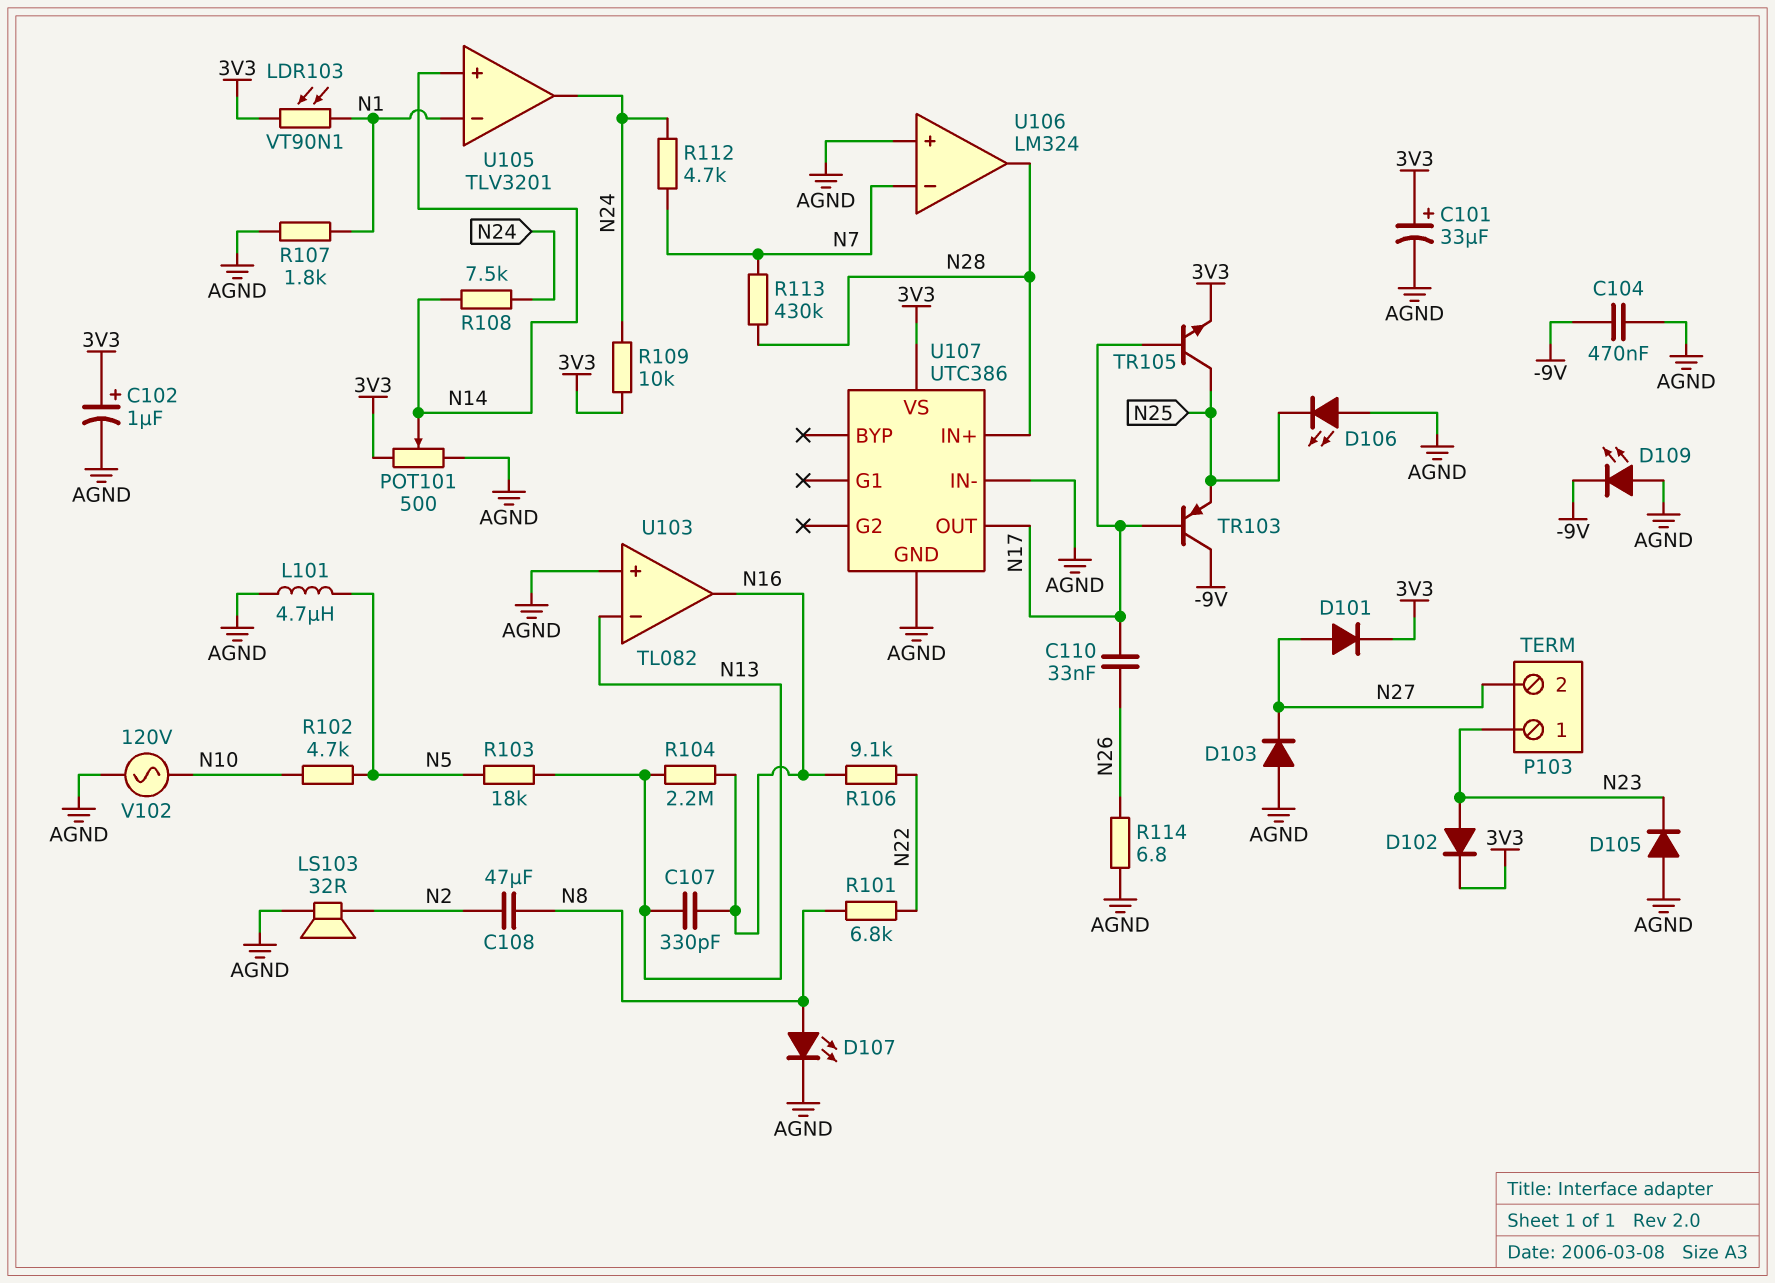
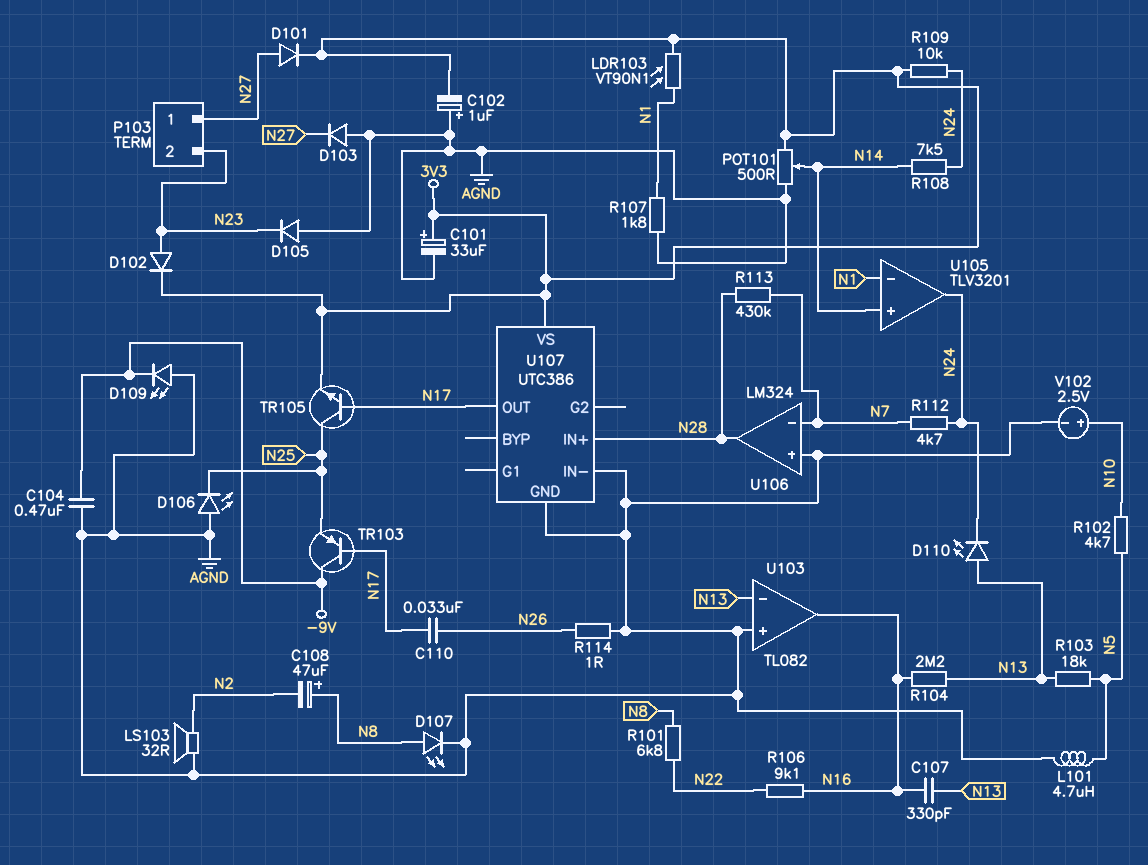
C102: 1uF (plus 3V3, minus AGND) -> 1uF (plus AGND, minus 3V3)
C108: 47uF (N2, N8) -> 47uF (plus N8, minus N2)
D110: none -> LED (A N13, K N24)
P103 pin 1: N23 -> N27
P103 pin 2: N27 -> N23
R114: 6.8 (AGND, N26) -> 1 (AGND, N26)
V102: AC 120V (AGND, N10) -> 2.5V (plus N10, minus AGND)

